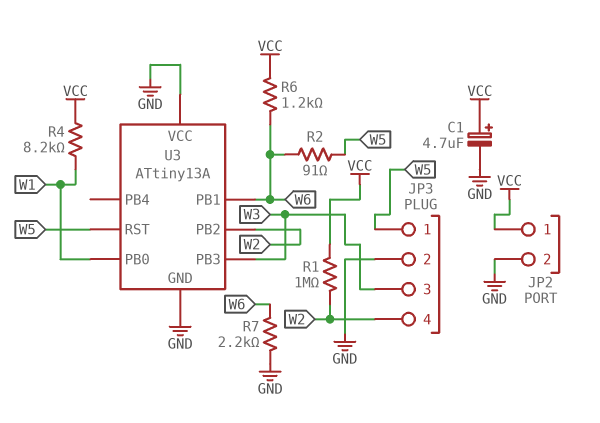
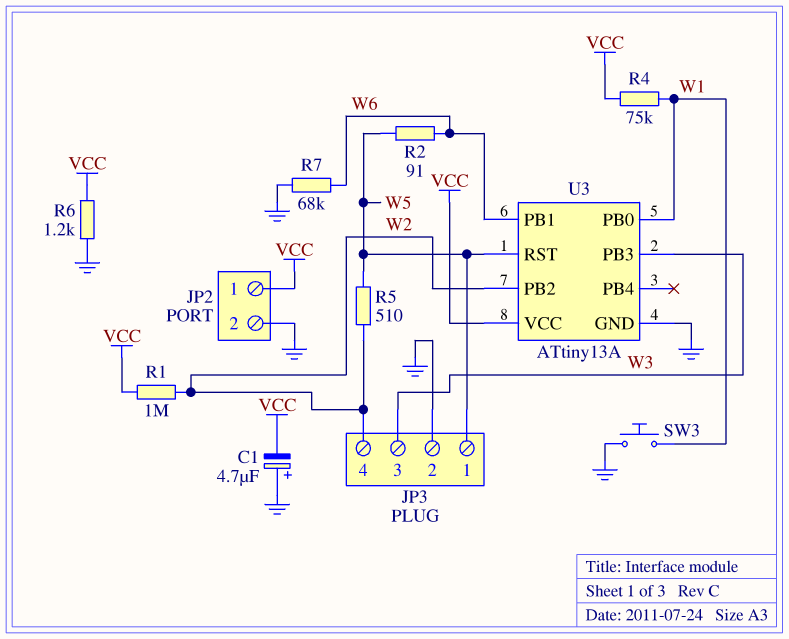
C1: 4.7uF (plus VCC, minus GND) -> 4.7uF (plus GND, minus VCC)
R4: 8.2k (VCC, W1) -> 75k (VCC, W1)
R5: none -> 510 (W2, W5)
R6: 1.2k (VCC, W6) -> 1.2k (GND, VCC)
R7: 2.2k (GND, W6) -> 68k (GND, W6)
SW3: none -> button (GND, W1)
U3 pin VCC: GND -> VCC

